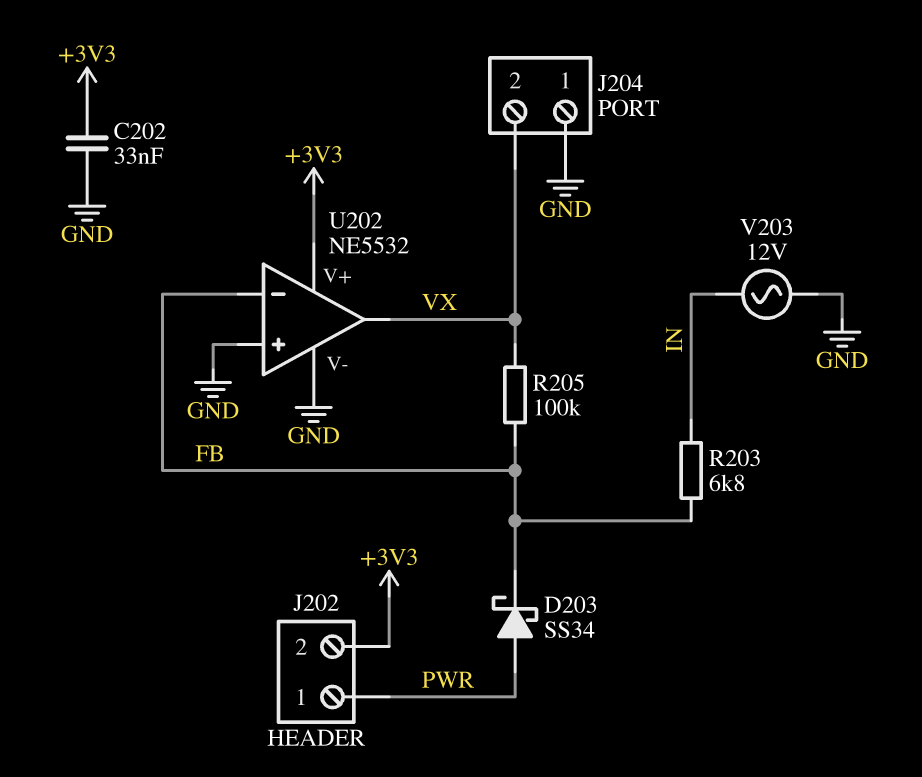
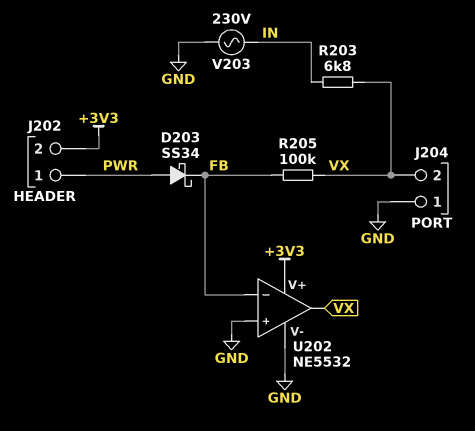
C202: 33nF (+3V3, GND) -> none
R203: 6.8k (FB, IN) -> 6.8k (IN, VX)
V203: AC 12V (GND, IN) -> AC 230V (GND, IN)

